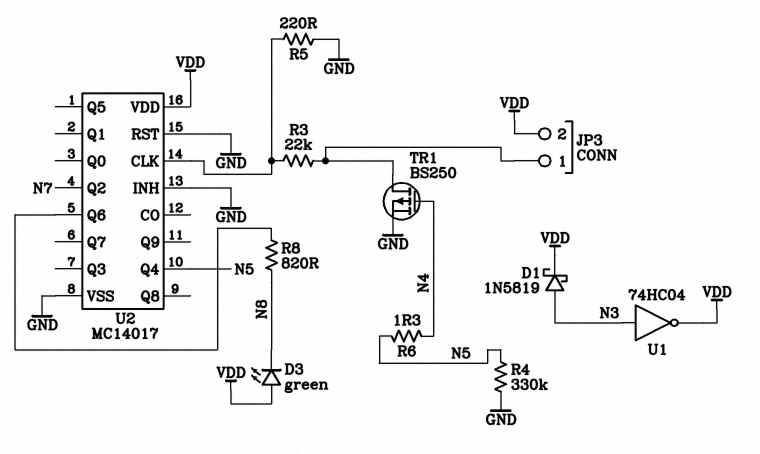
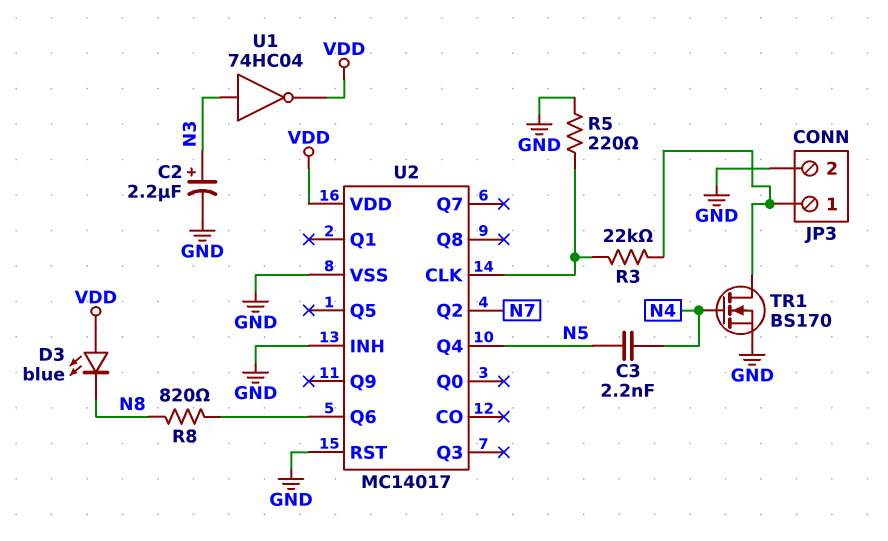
C2: none -> 2.2uF (plus N3, minus GND)
C3: none -> 2.2nF (N4, N5)
D1: schottky 1N5819 (A N3, K VDD) -> none
D3: LED green (A VDD, K N8) -> LED blue (A VDD, K N8)
JP3 pin 2: VDD -> GND
R4: 330k (GND, N5) -> none
R6: 1.3 (N4, N5) -> none
TR1: PMOS BS250 (G N4, D JP3/1, S GND) -> NMOS BS170 (G N4, D JP3/1, S GND)

